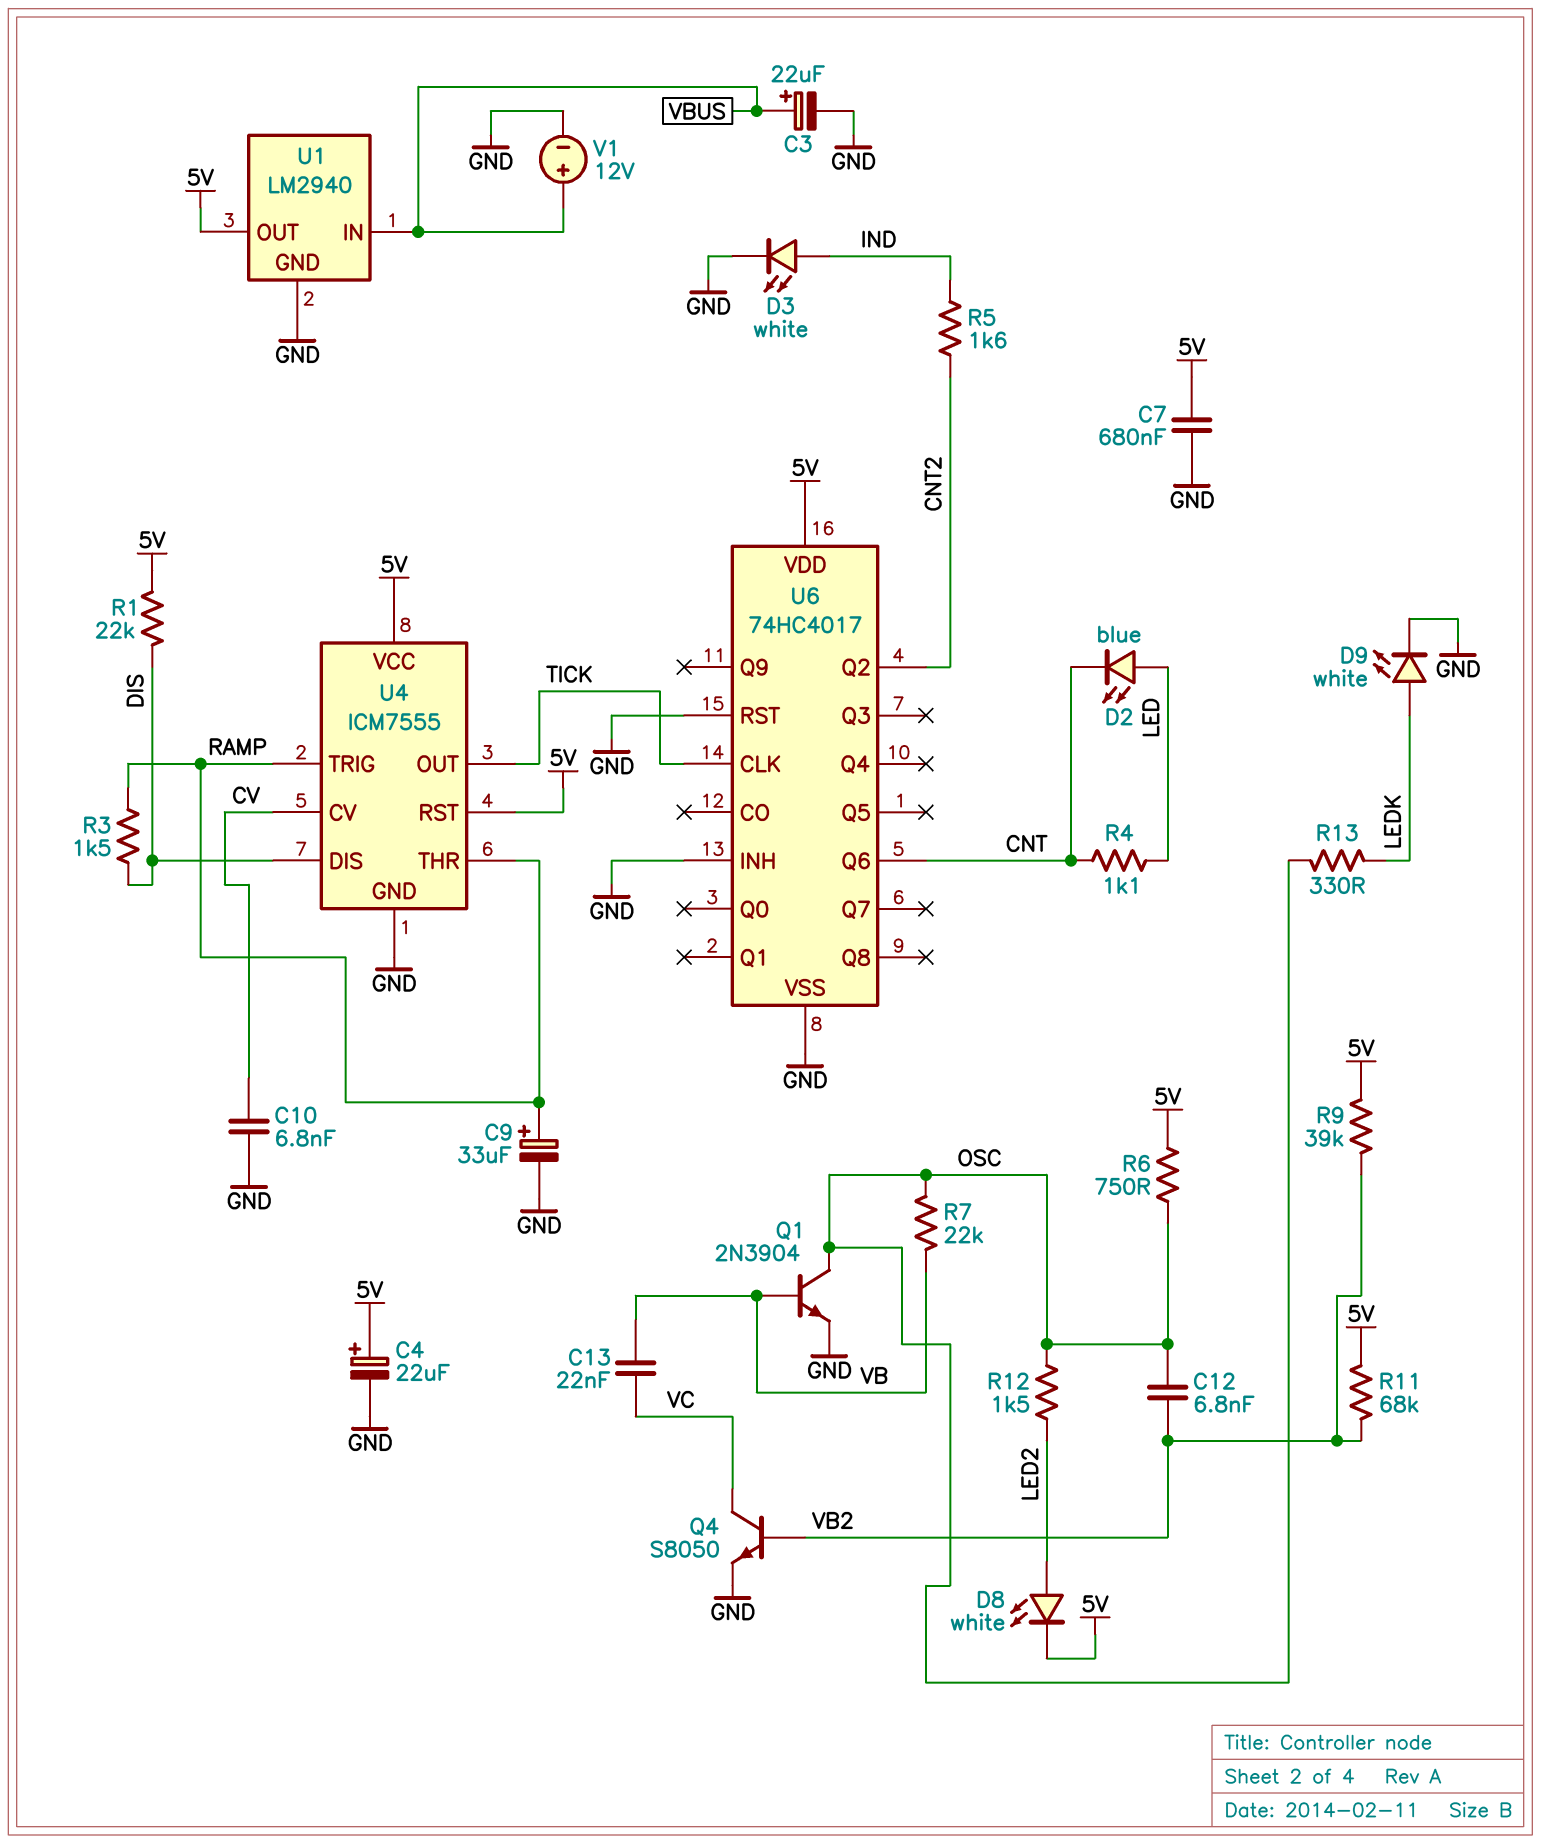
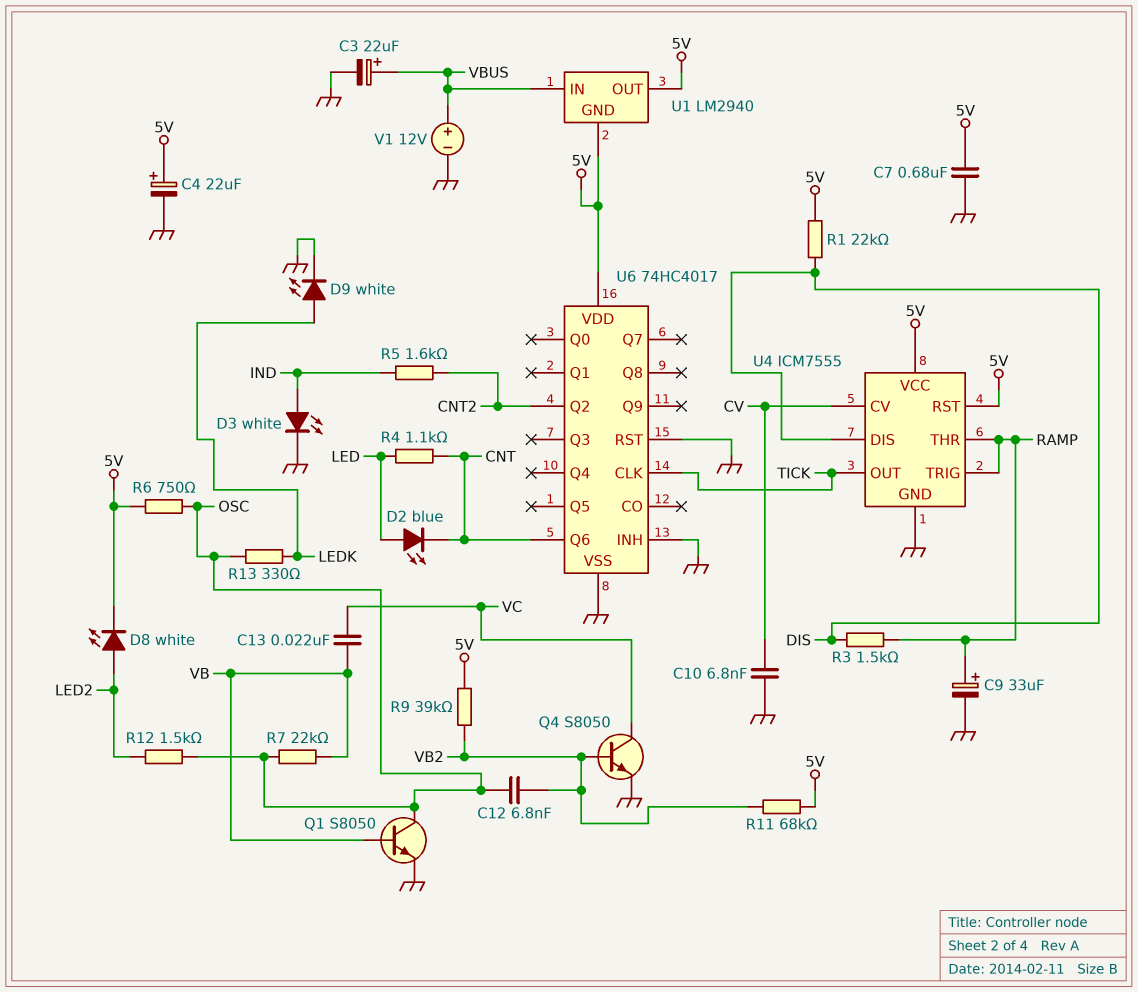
Q1: NPN 2N3904 (B VB, C OSC, E GND) -> NPN S8050 (B VB, C OSC, E GND)
U1 pin GND: GND -> 5V

